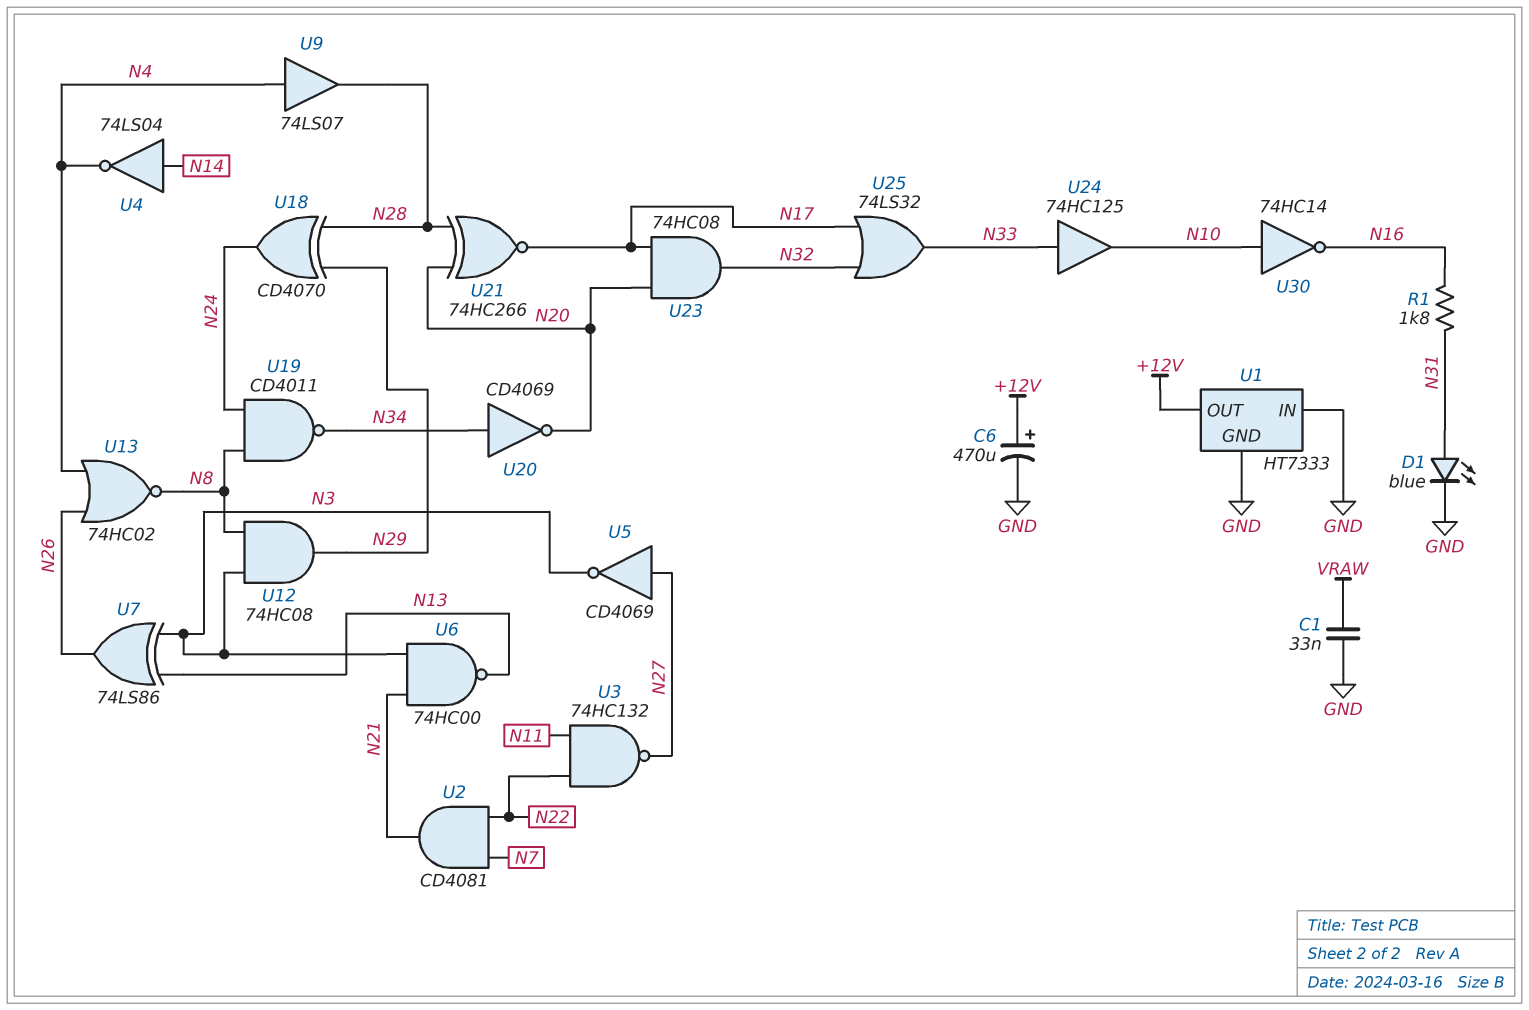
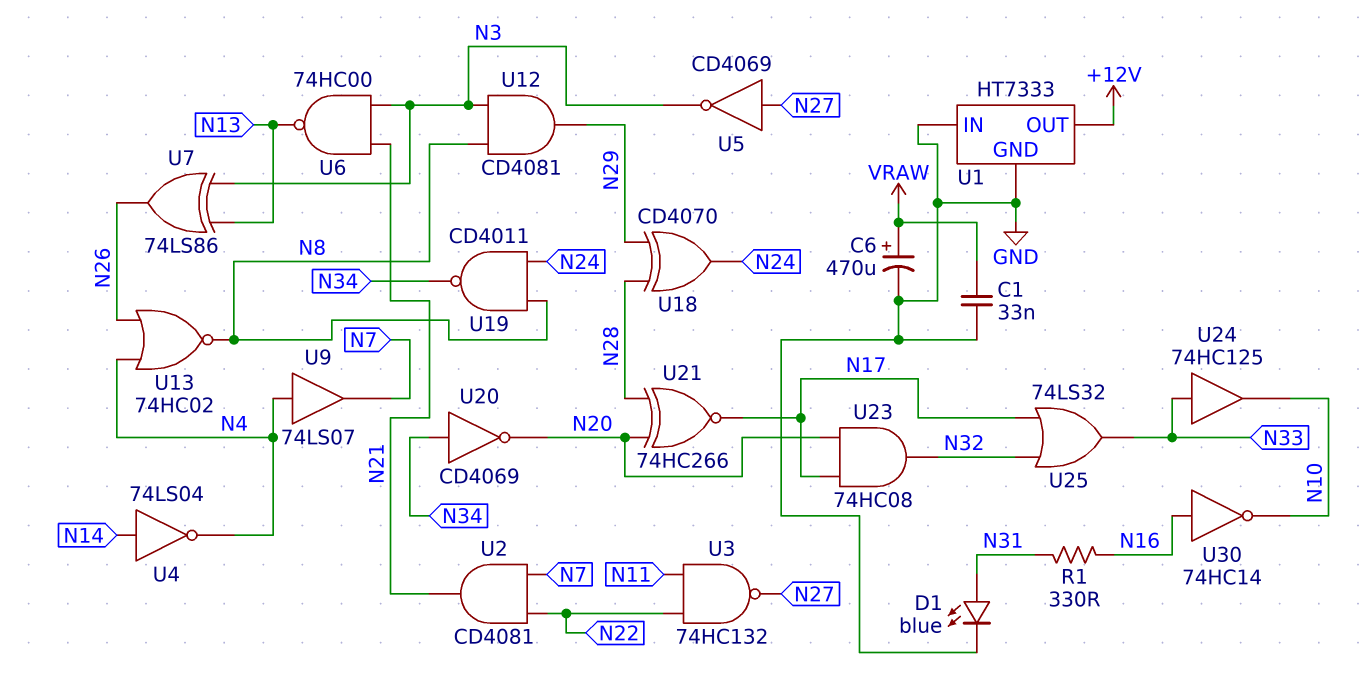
C6: 470uF (plus +12V, minus GND) -> 470uF (plus VRAW, minus GND)
R1: 1.8k (N16, N31) -> 330 (N16, N31)
U9: buffer 74LS07 (in N4, out N28) -> buffer 74LS07 (in N4, out N7)
U12: AND 74HC08 (in N3, in N8, out N29) -> AND CD4081 (in N3, in N8, out N29)
U30: NOT 74HC14 (in N10, out N16) -> NOT 74HC14 (in N16, out N10)

